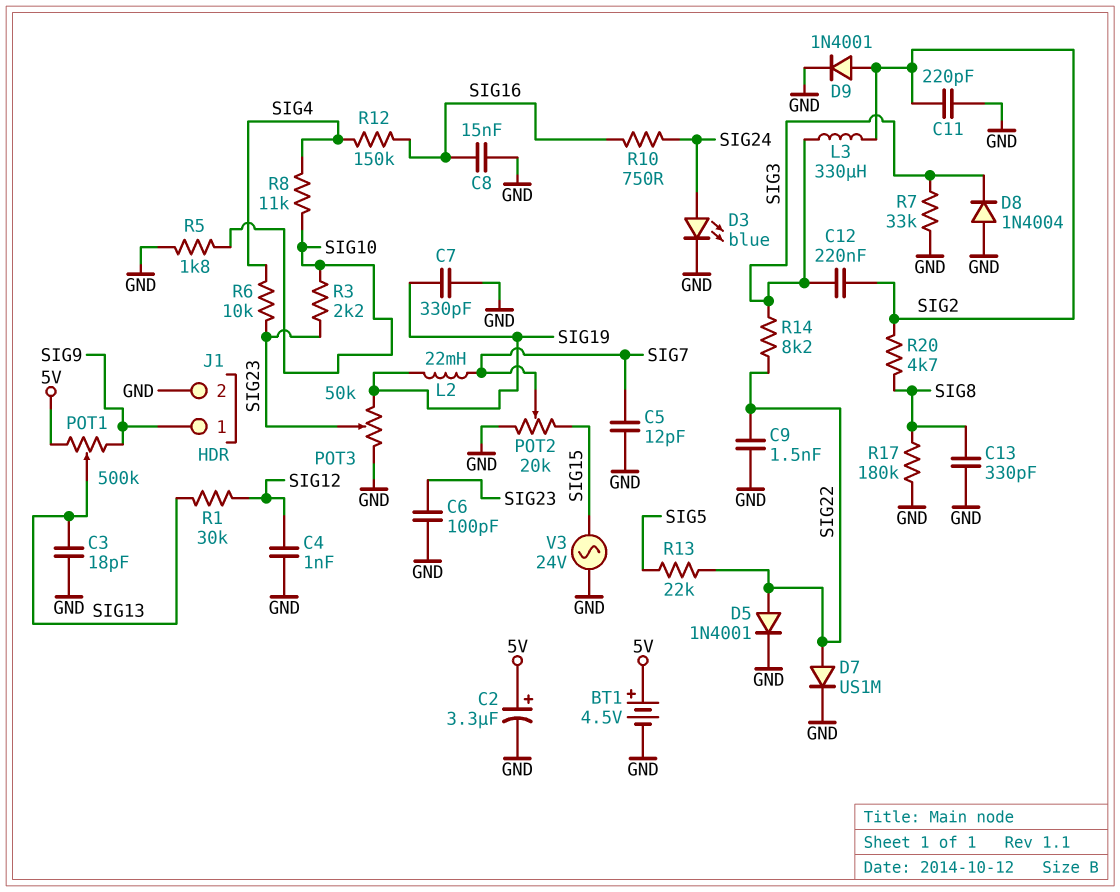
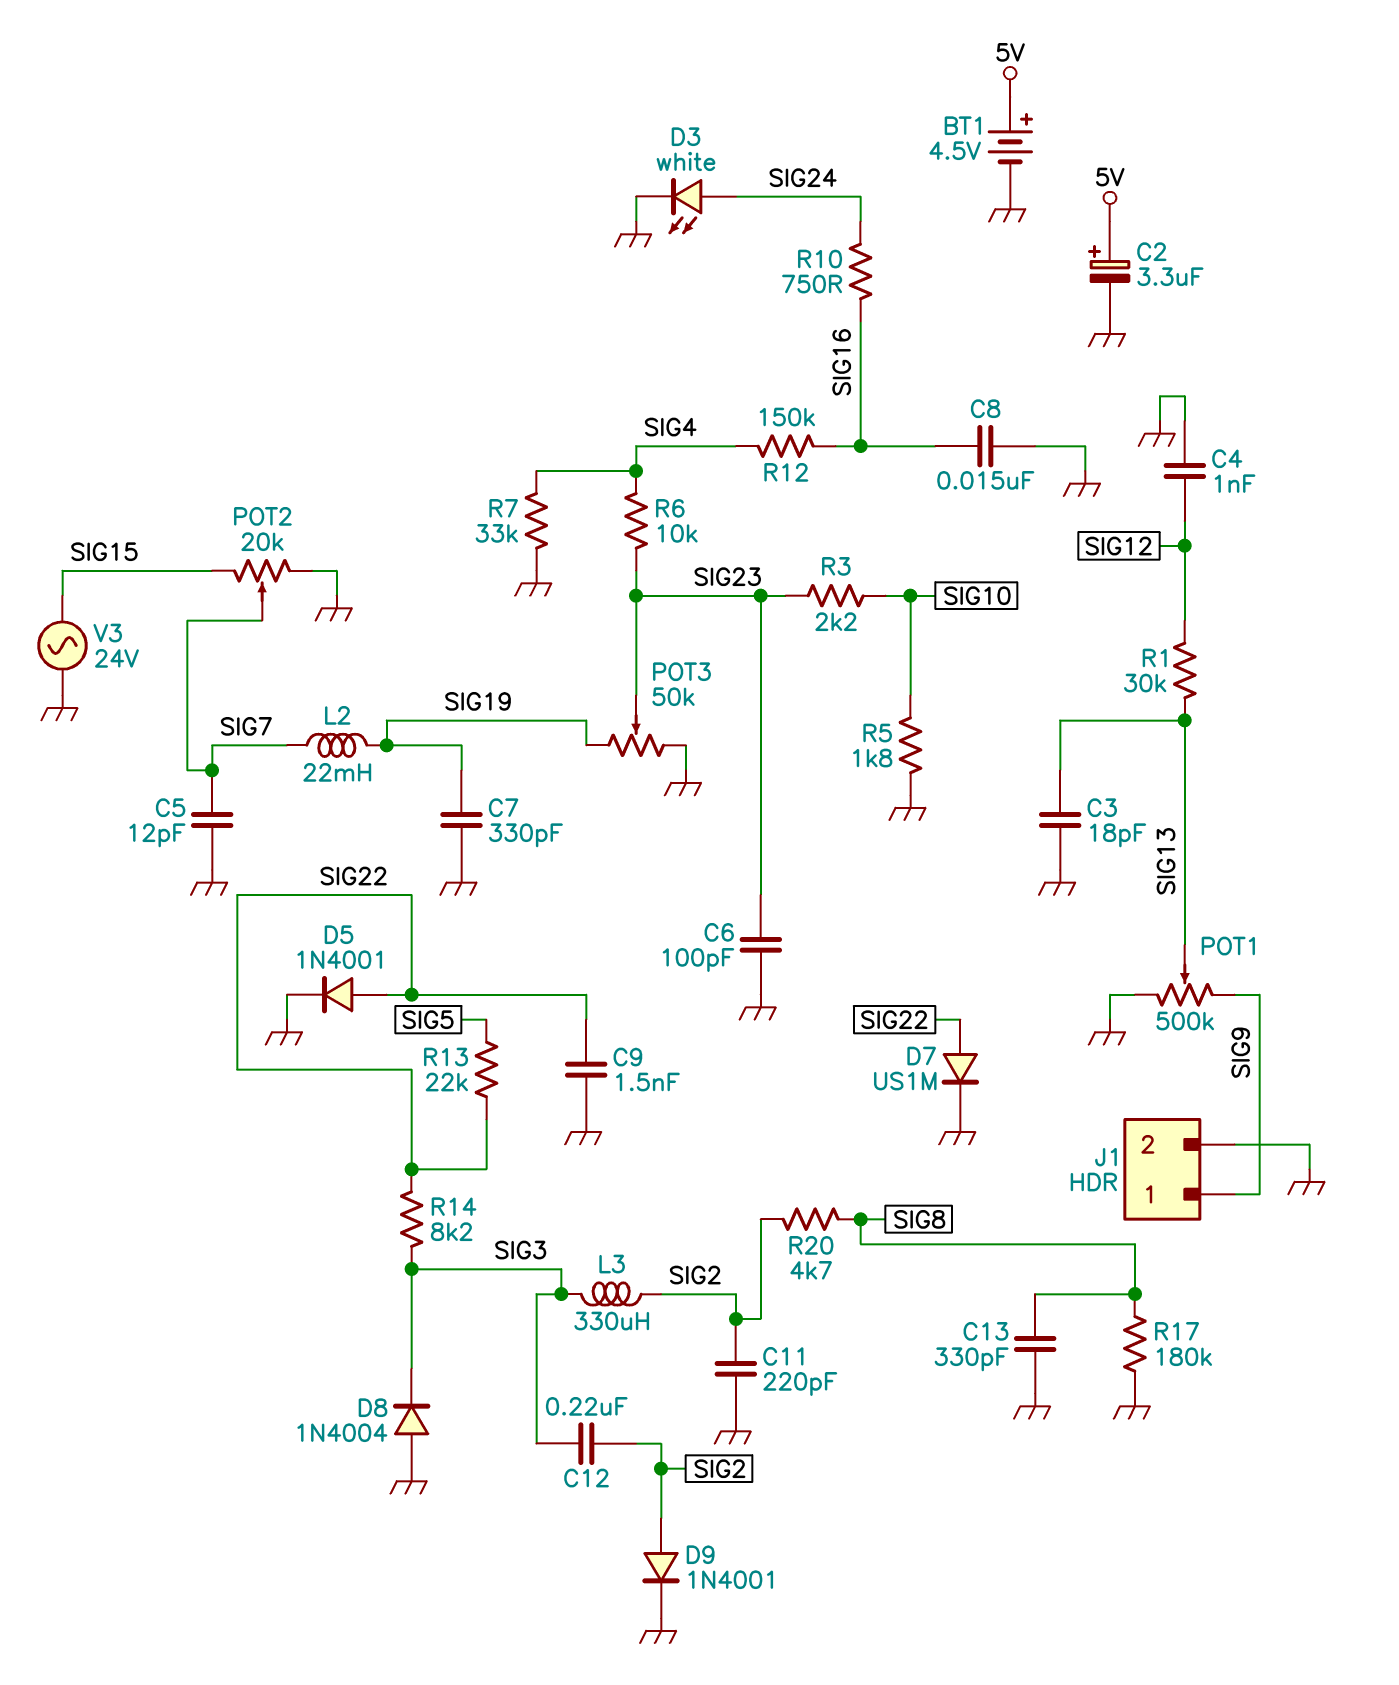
D3: LED blue (A SIG24, K GND) -> LED white (A SIG24, K GND)
POT1: 500k (5V, SIG9, wiper SIG13) -> 500k (GND, SIG9, wiper SIG13)
R7: 33k (GND, SIG3) -> 33k (GND, SIG4)
R8: 11k (SIG4, SIG10) -> none

